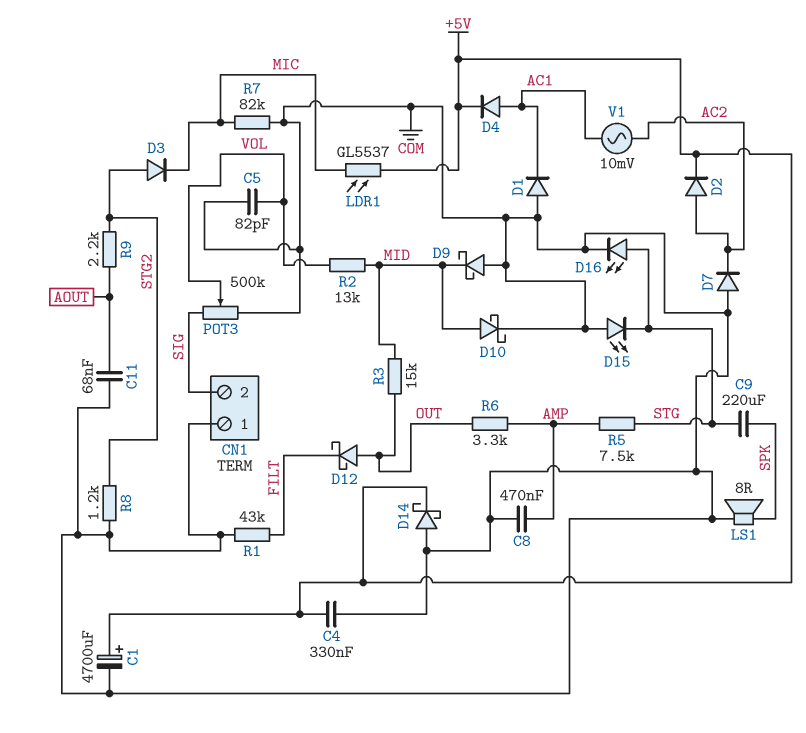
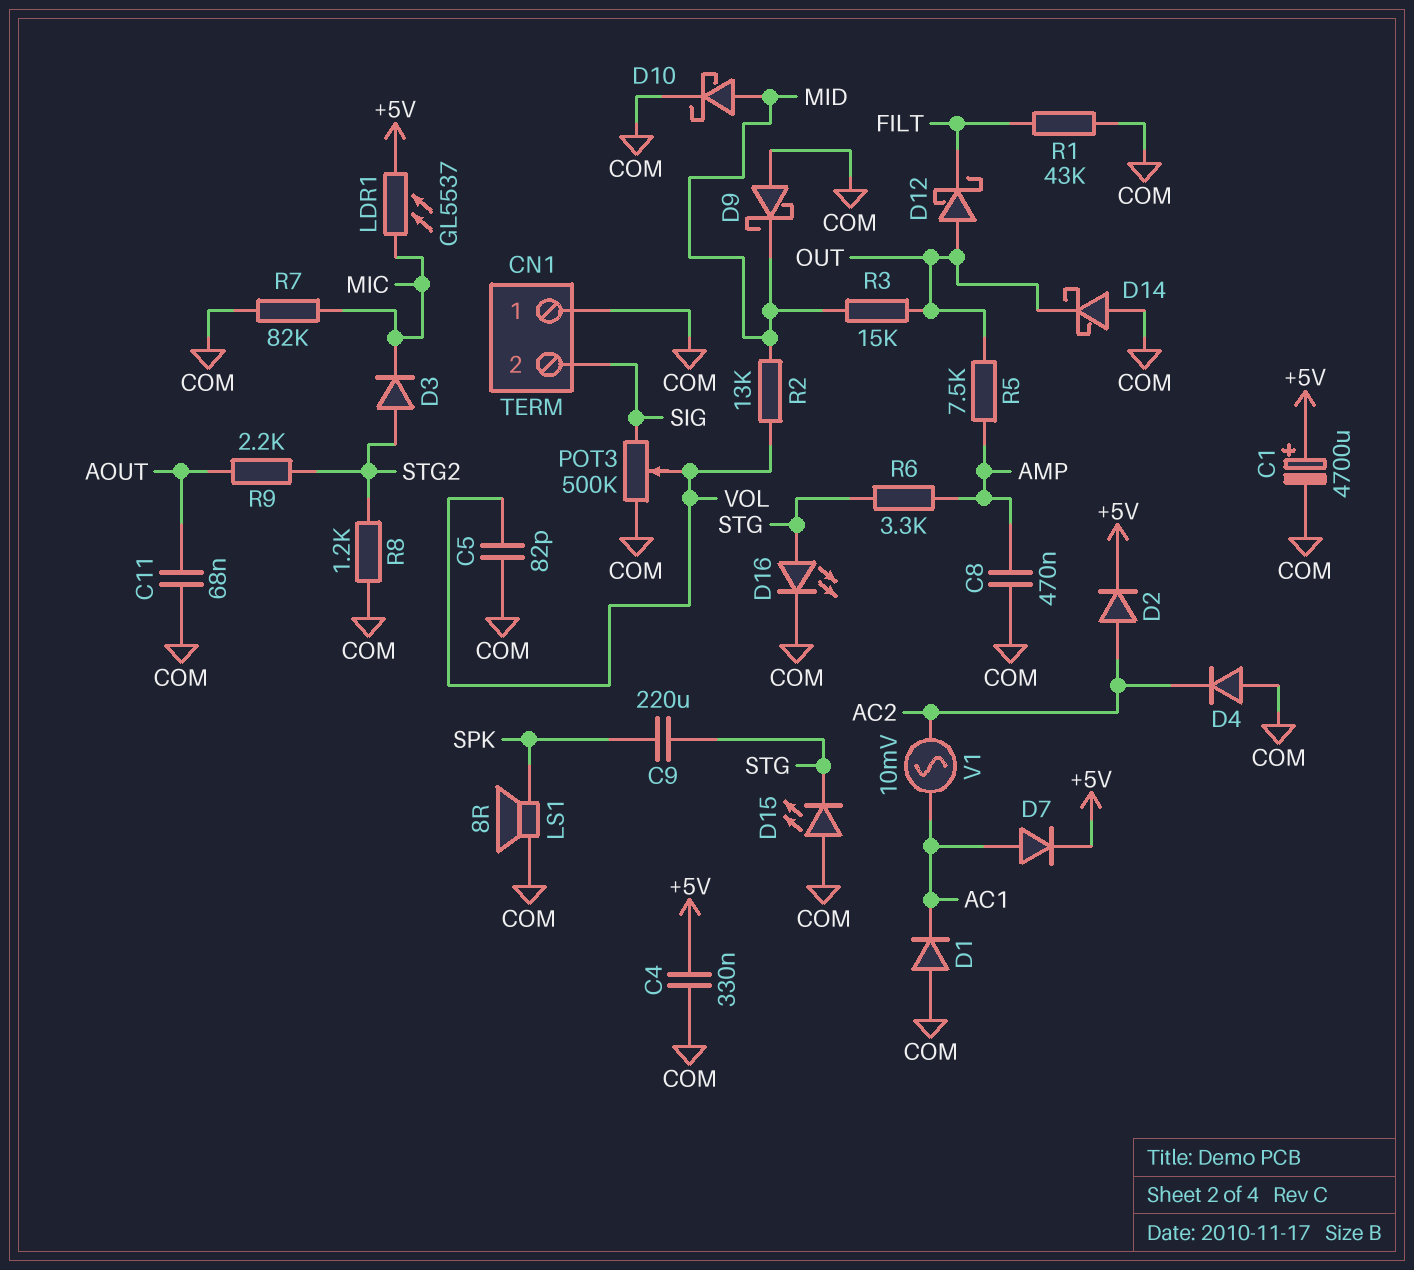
D4: diode (A AC1, K +5V) -> diode (A COM, K AC2)
D7: diode (A COM, K AC2) -> diode (A AC1, K +5V)
D14: schottky (A COM, K +5V) -> schottky (A COM, K OUT)
R5: 7.5k (AMP, STG) -> 7.5k (AMP, OUT)
R6: 3.3k (AMP, OUT) -> 3.3k (AMP, STG)

